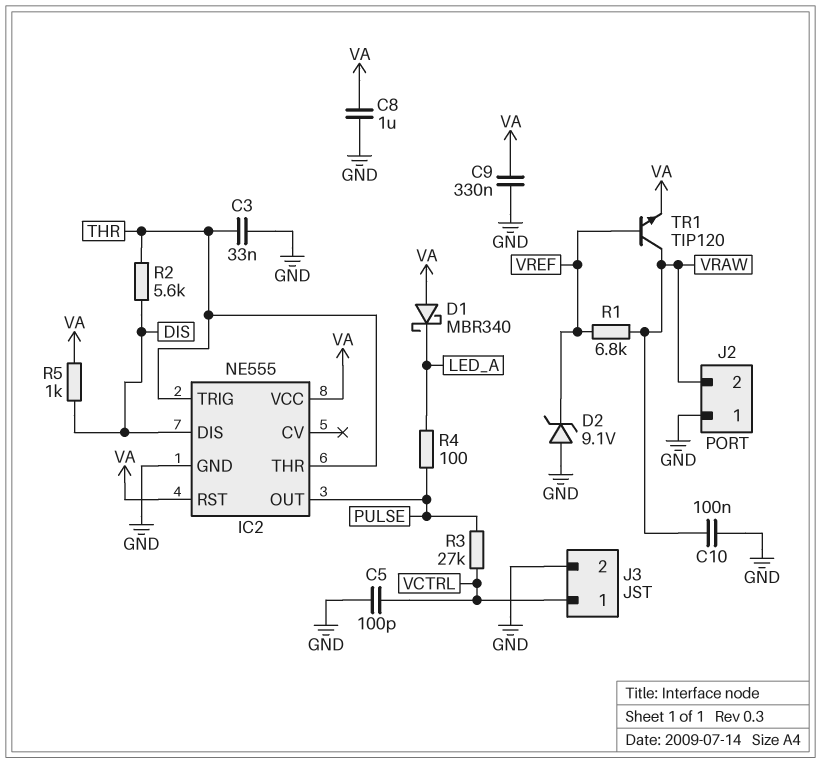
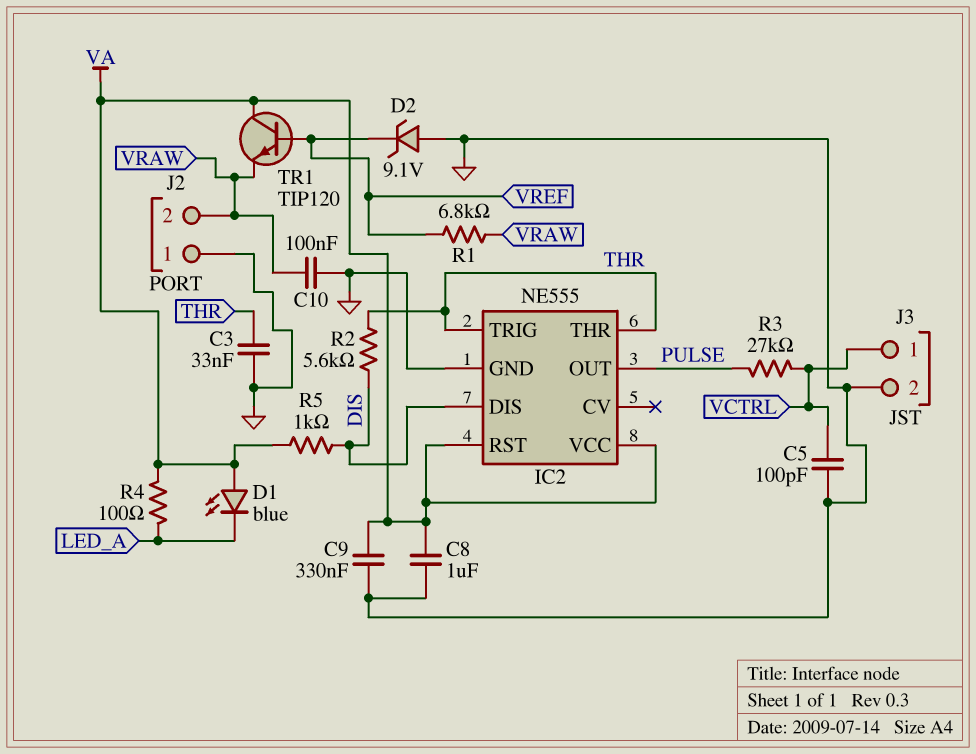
D1: schottky MBR340 (A VA, K LED_A) -> LED blue (A VA, K LED_A)
R4: 100 (LED_A, PULSE) -> 100 (LED_A, VA)
TR1: NPN TIP120 (B VREF, C VRAW, E VA) -> NPN TIP120 (B VREF, C VA, E VRAW)

